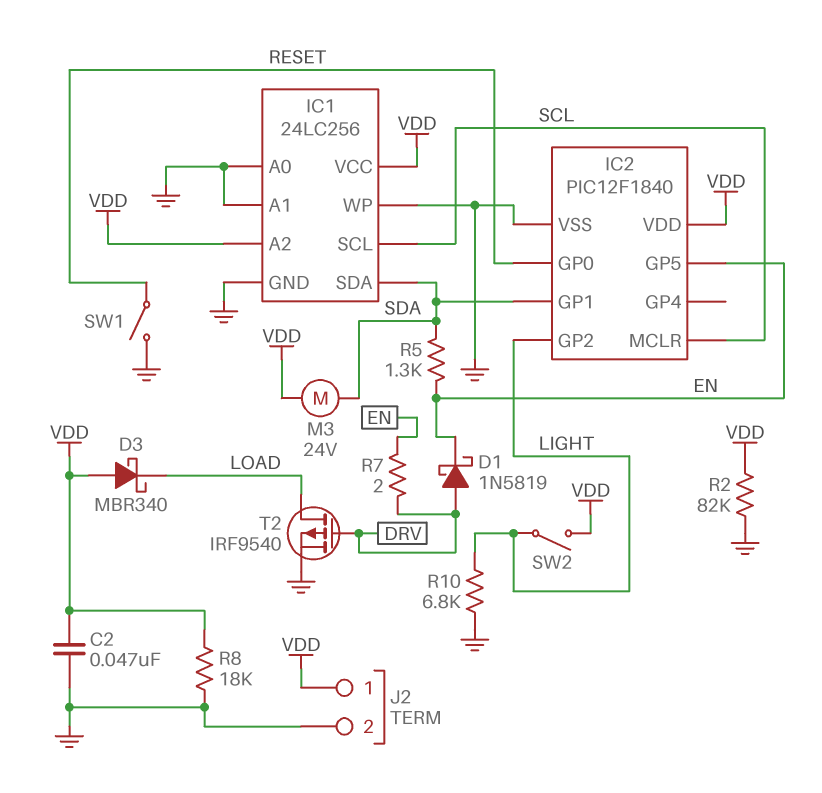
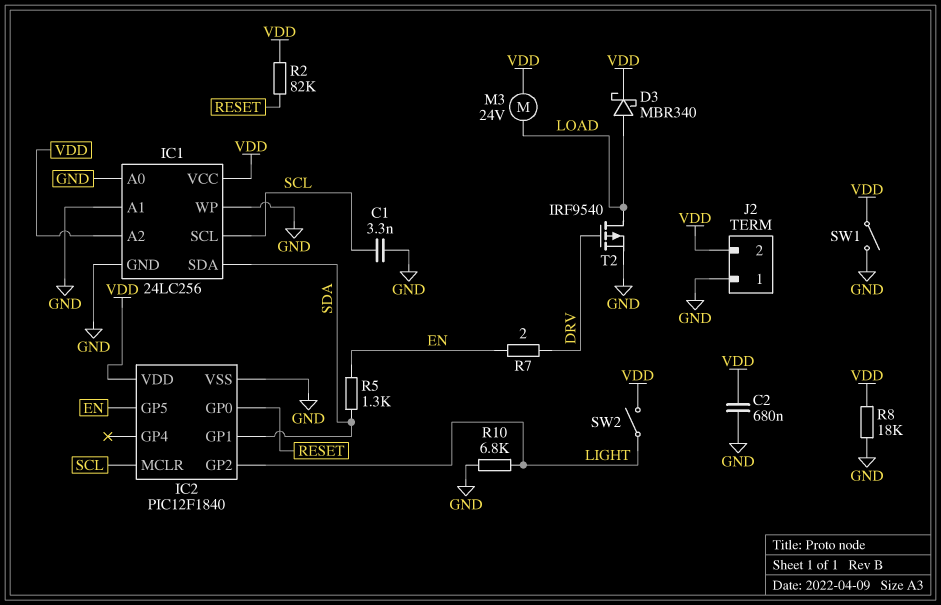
C1: none -> 3.3nF (GND, SCL)
C2: 47nF (GND, VDD) -> 680nF (GND, VDD)
D1: schottky 1N5819 (A DRV, K EN) -> none
D3: schottky MBR340 (A VDD, K LOAD) -> schottky MBR340 (A LOAD, K VDD)
J2 pin 1: VDD -> GND
J2 pin 2: GND -> VDD
M3: motor 24V (SDA, VDD) -> motor 24V (LOAD, VDD)
R2: 82k (GND, VDD) -> 82k (RESET, VDD)
SW1: switch (GND, RESET) -> switch (GND, VDD)

